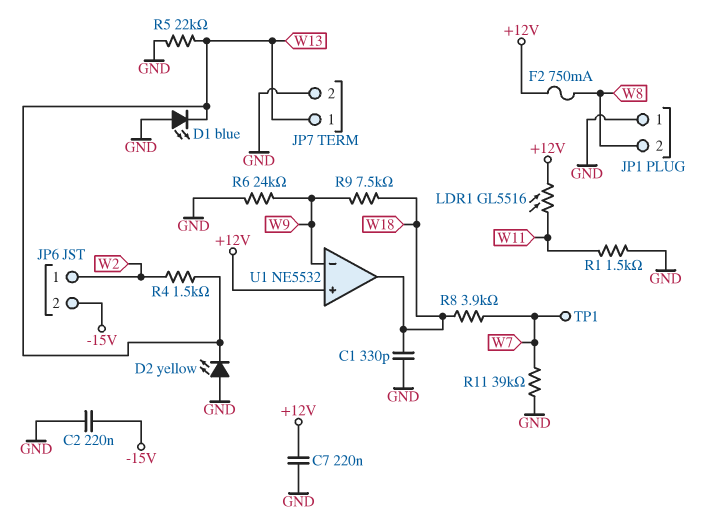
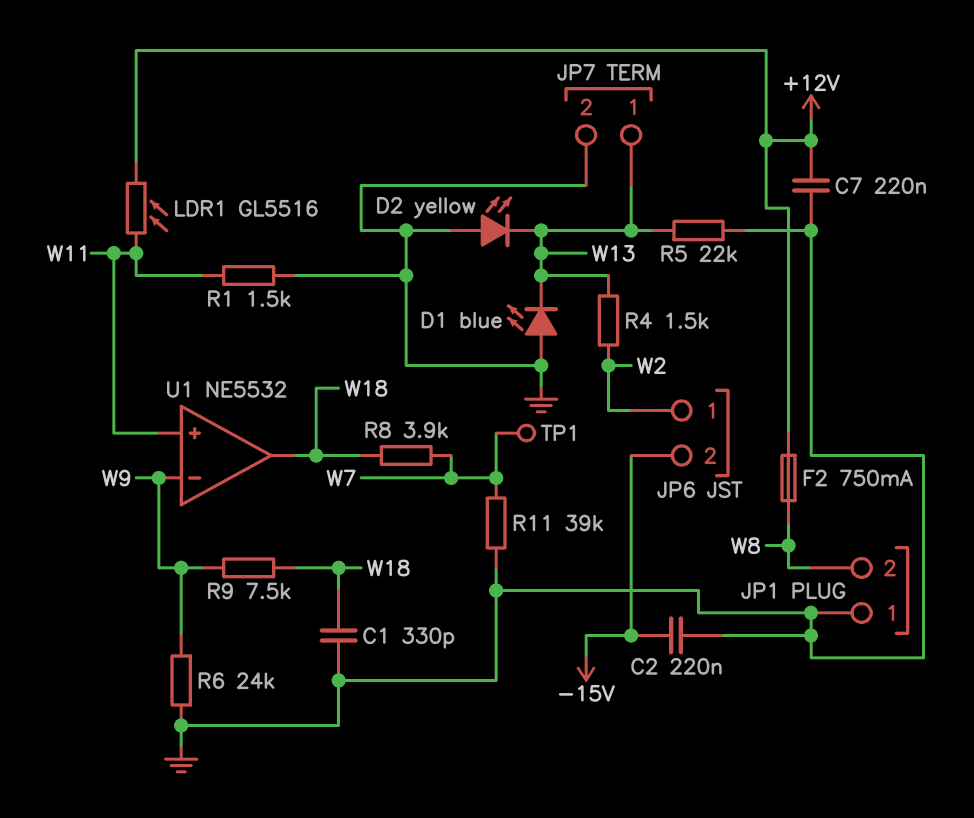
U1 pin in+: +12V -> W11

